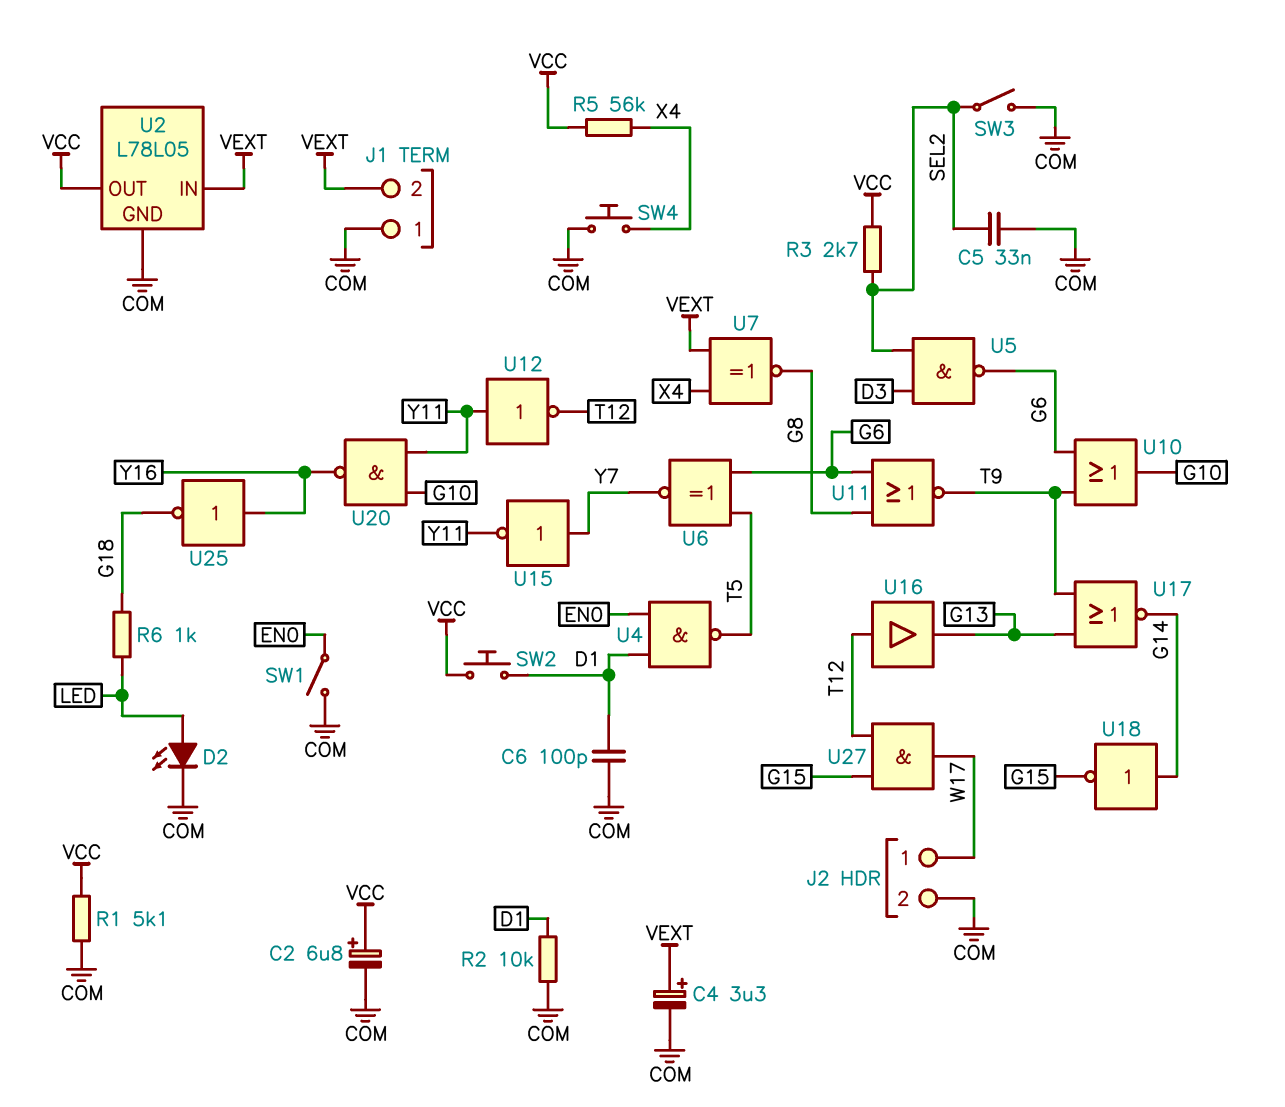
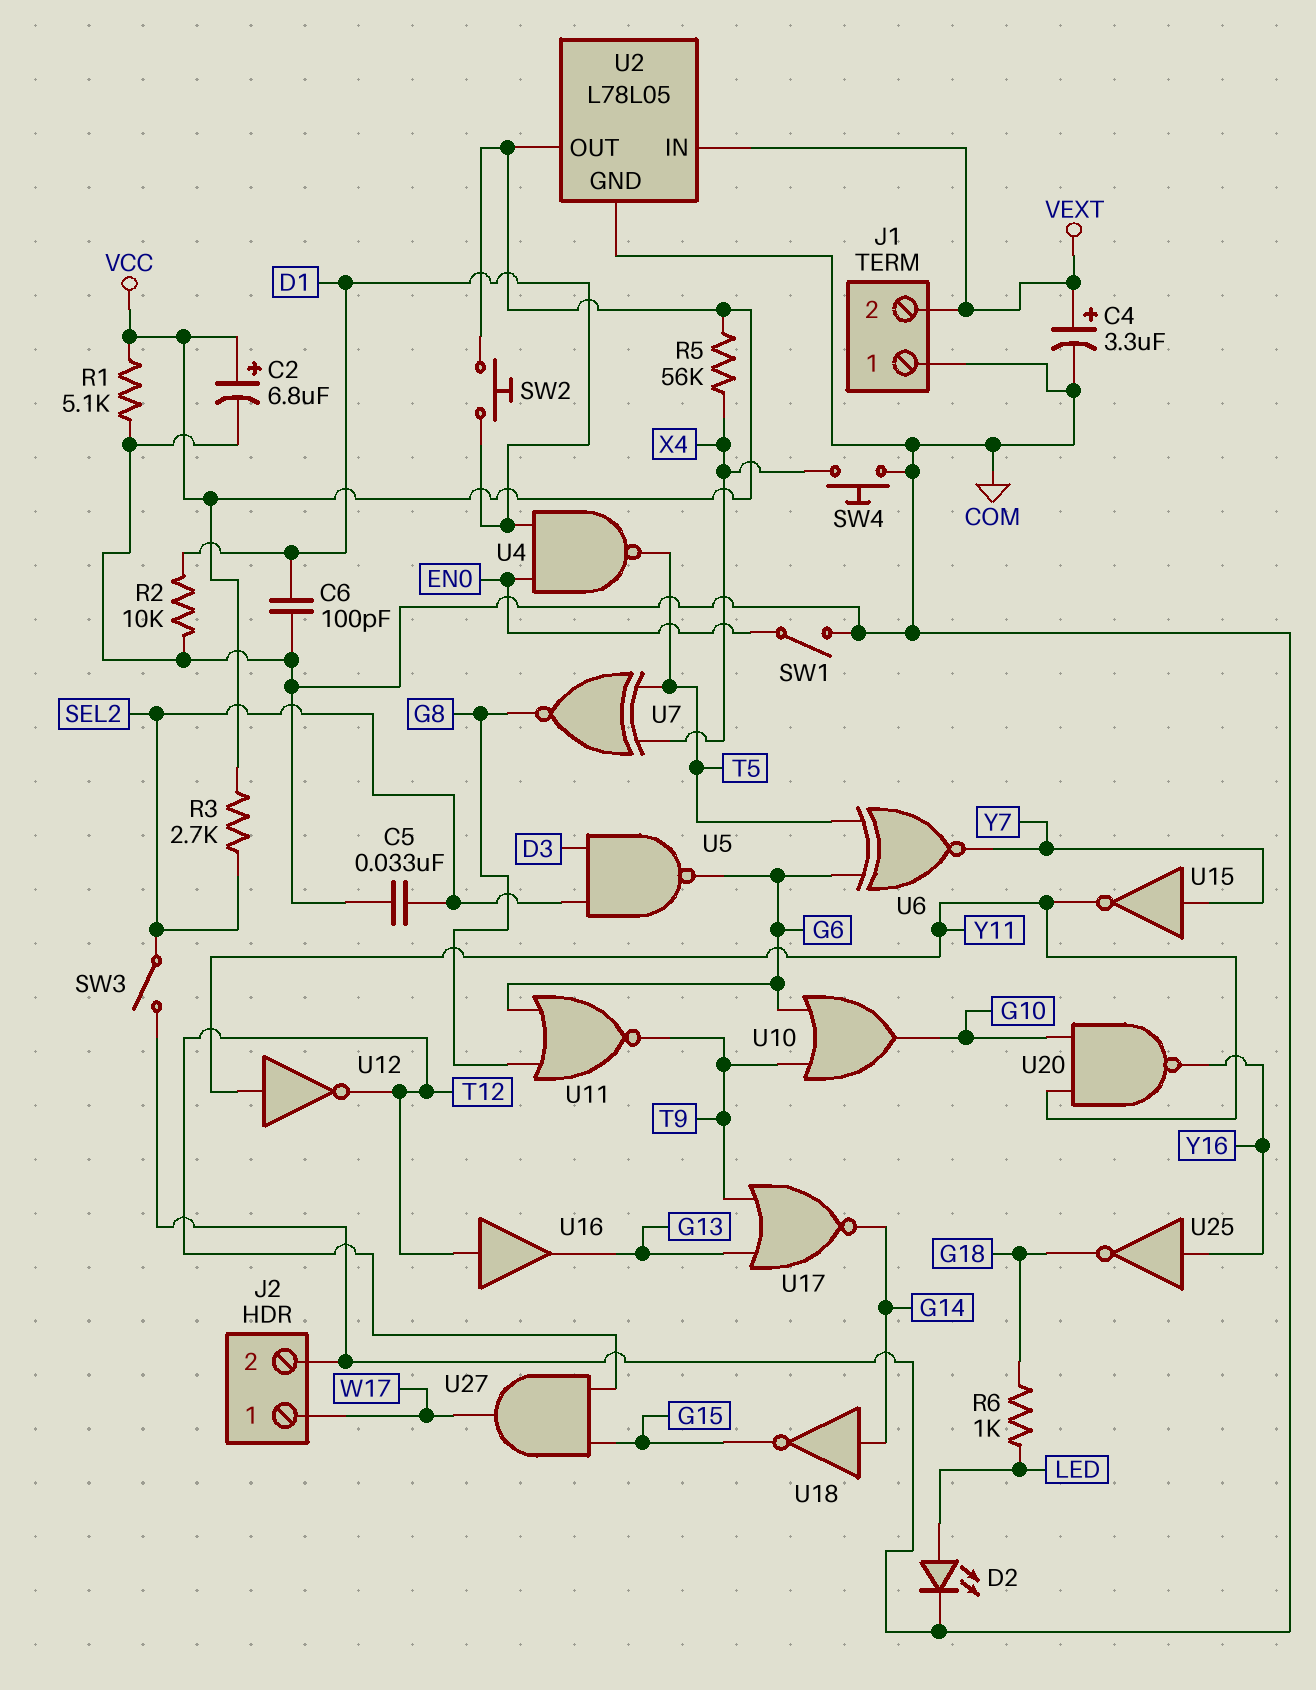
U7: XNOR (in VEXT, in X4, out G8) -> XNOR (in T5, in X4, out G8)

